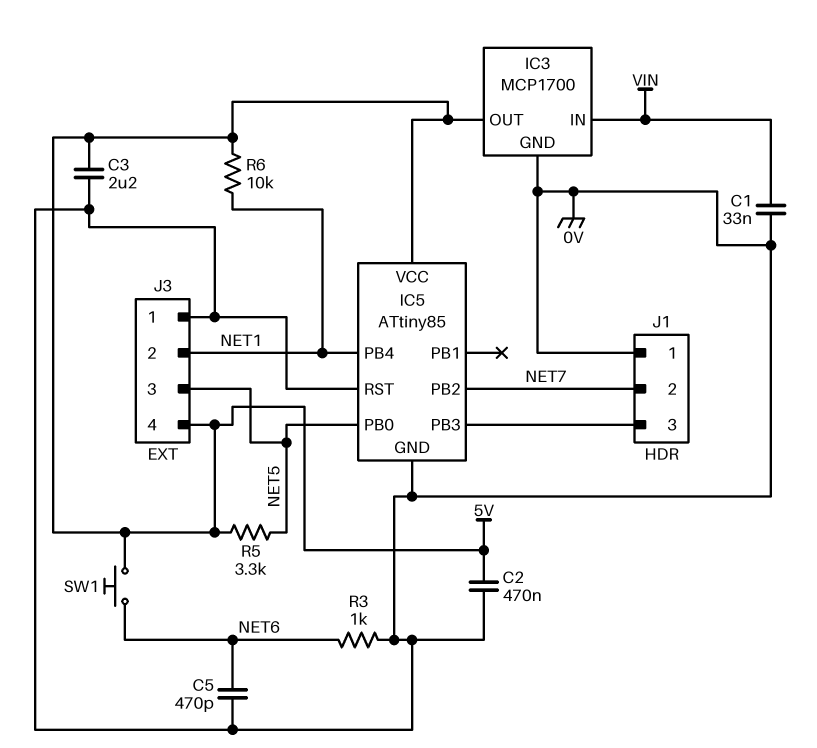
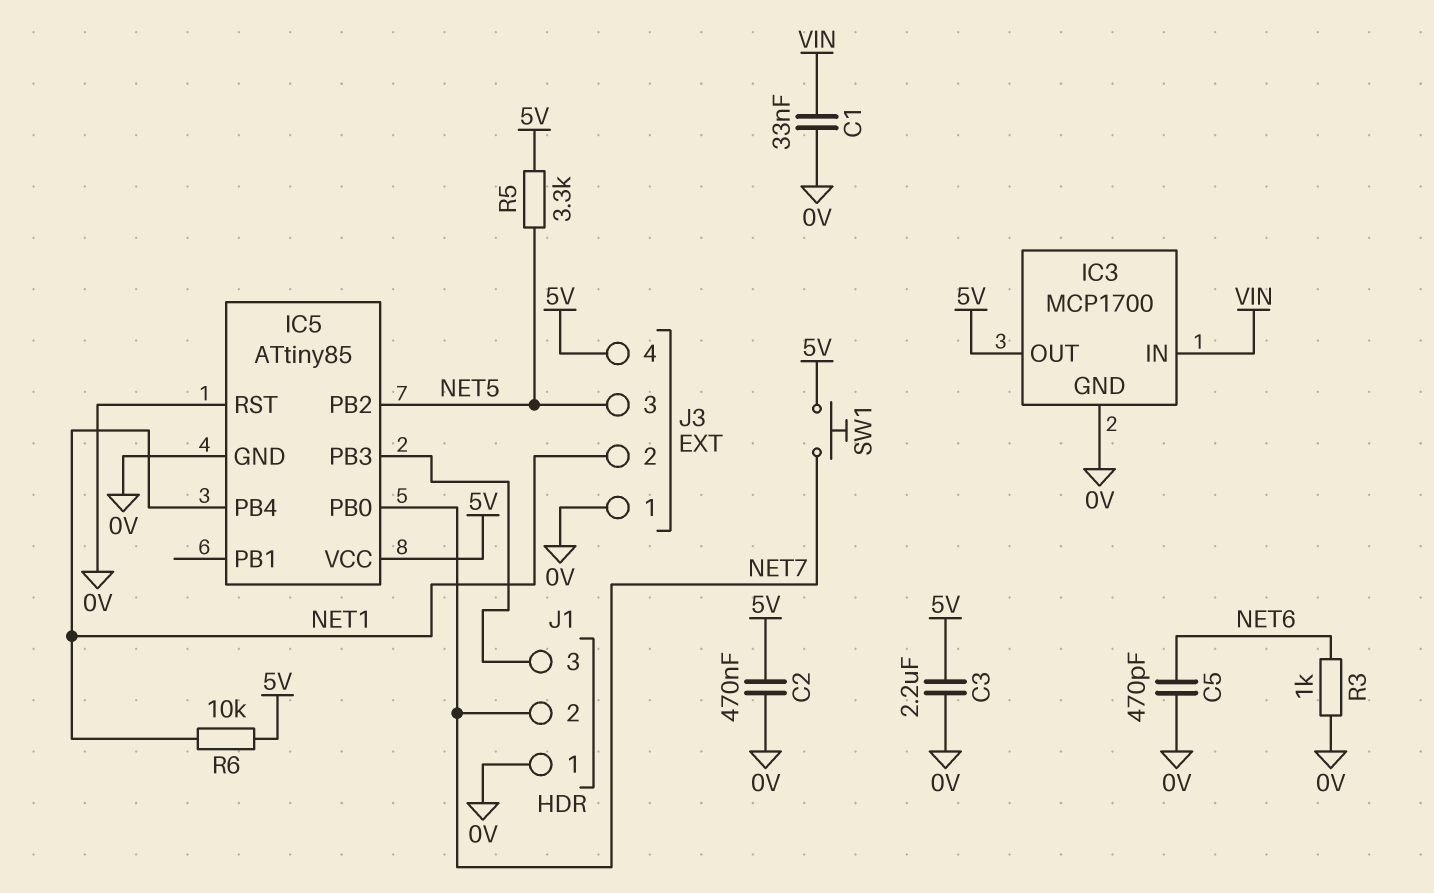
IC5 pin PB0: NET5 -> NET7
IC5 pin PB2: NET7 -> NET5
SW1: button (5V, NET6) -> button (5V, NET7)

